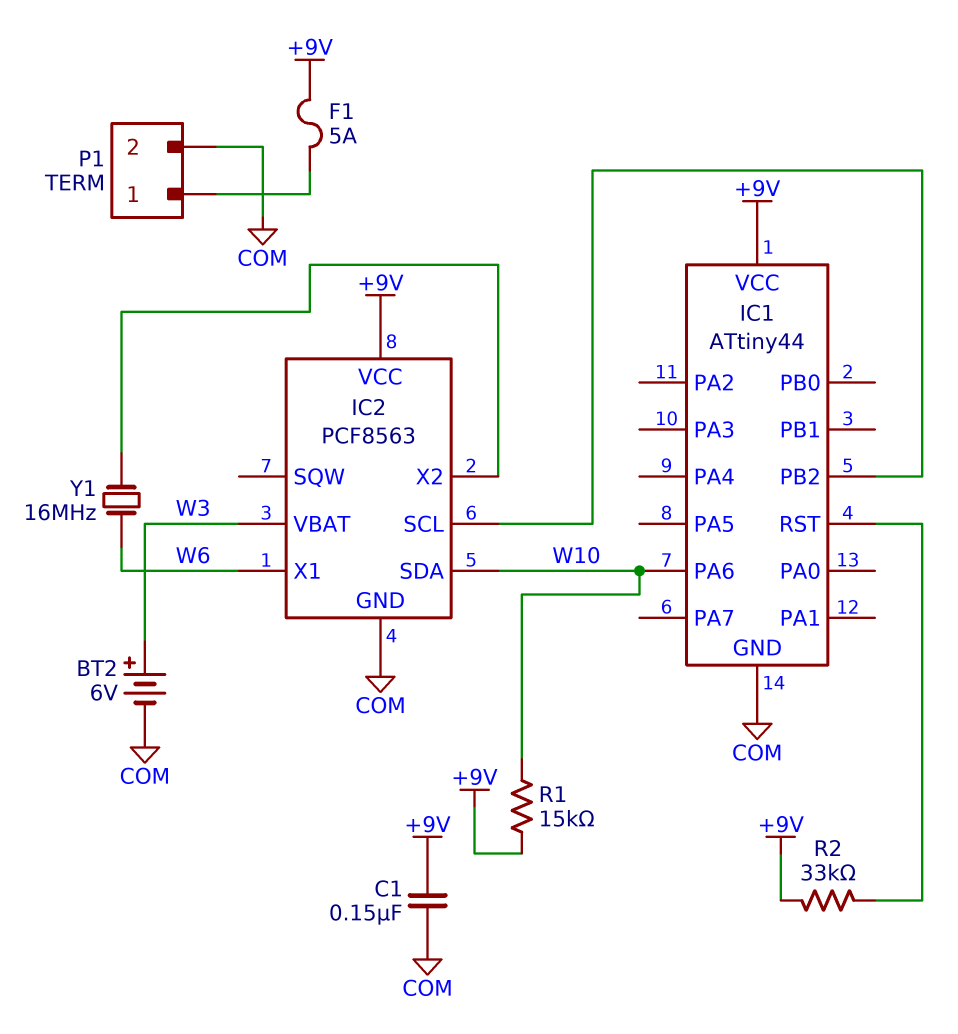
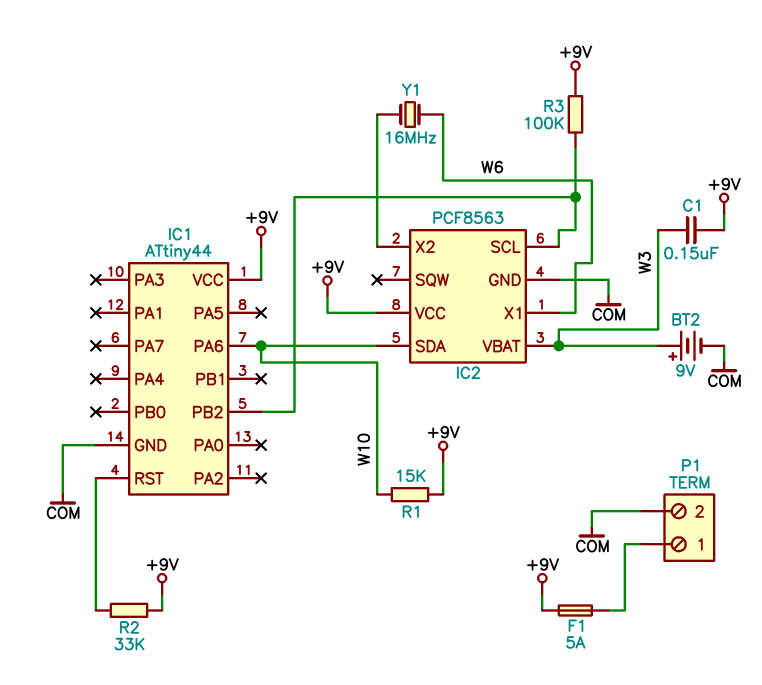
BT2: 6V (plus W3, minus COM) -> 9V (plus W3, minus COM)
C1: 150nF (+9V, COM) -> 150nF (+9V, W3)
R3: none -> 100k (+9V, IC1/PB2)

